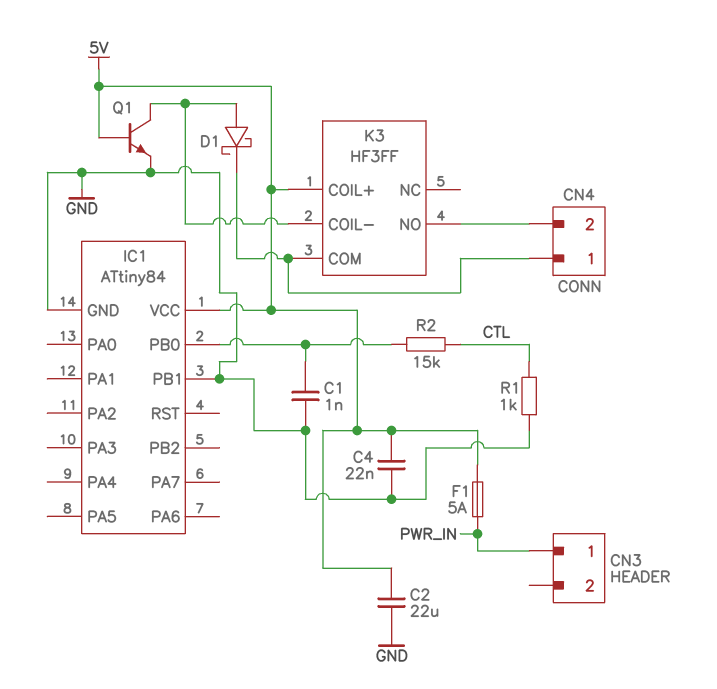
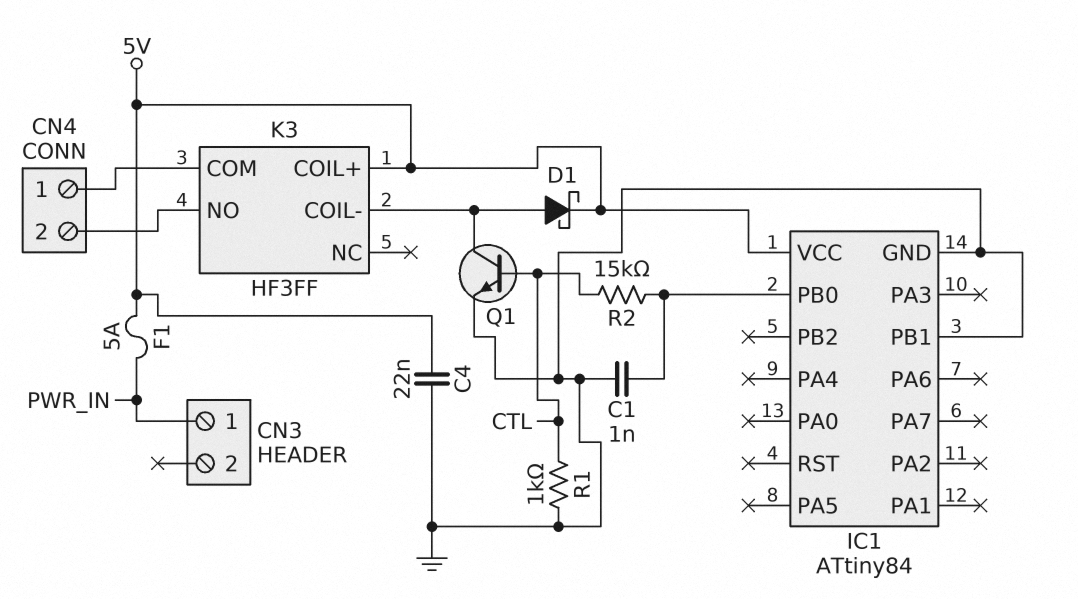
C2: 22uF (5V, GND) -> none
D1: schottky (A K3/COIL-, K CN4/1) -> schottky (A K3/COIL-, K 5V)
Q1: NPN (B 5V, C K3/COIL-, E GND) -> NPN (B CTL, C K3/COIL-, E GND)

